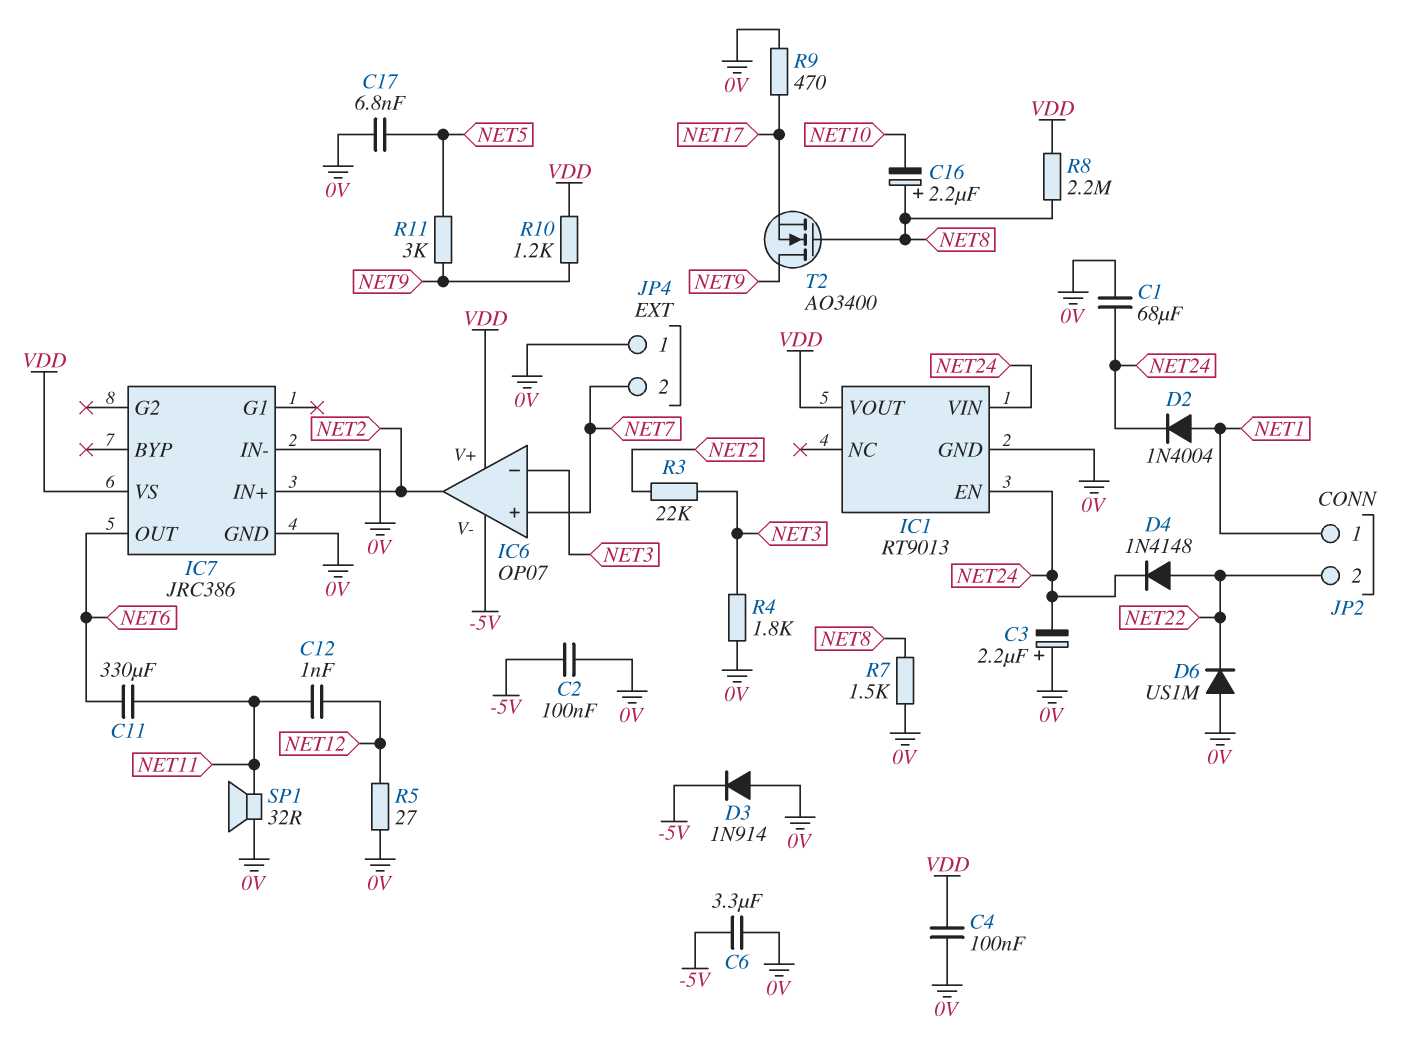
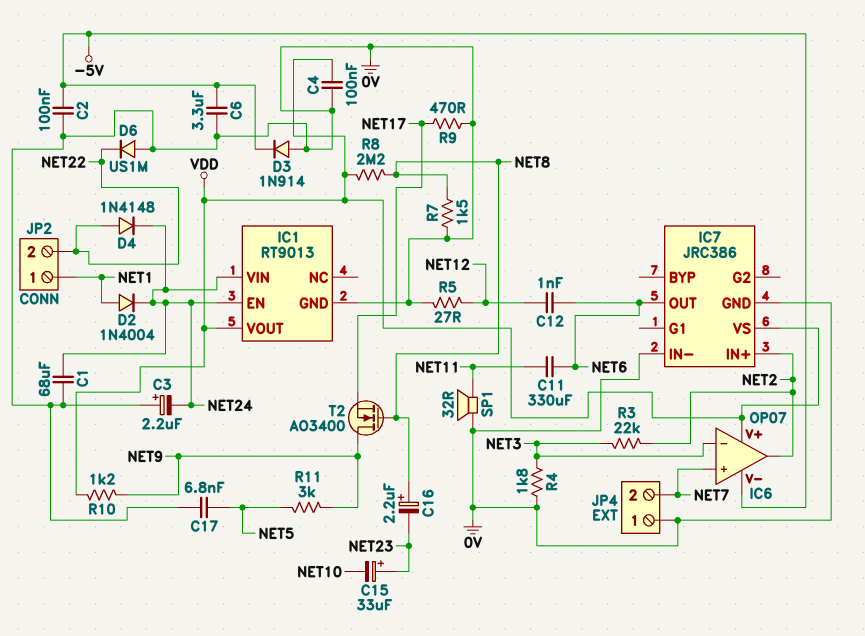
C12: 1nF (NET11, NET12) -> 1nF (NET6, NET12)
C15: none -> 33uF (plus NET23, minus NET10)
C16: 2.2uF (plus NET8, minus NET10) -> 2.2uF (plus NET8, minus NET23)

